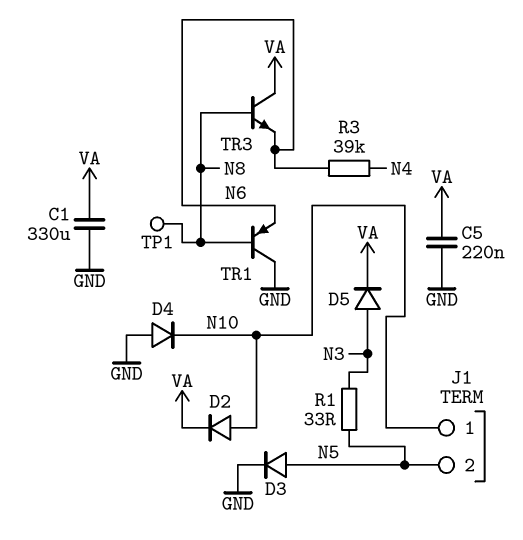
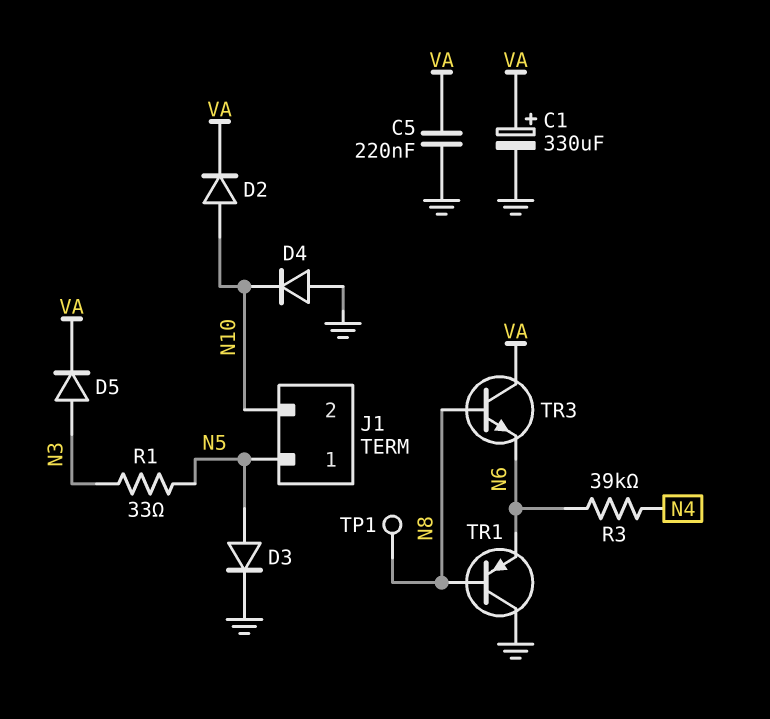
C1: 330uF (GND, VA) -> 330uF (plus VA, minus GND)
J1 pin 1: N10 -> N5
J1 pin 2: N5 -> N10

